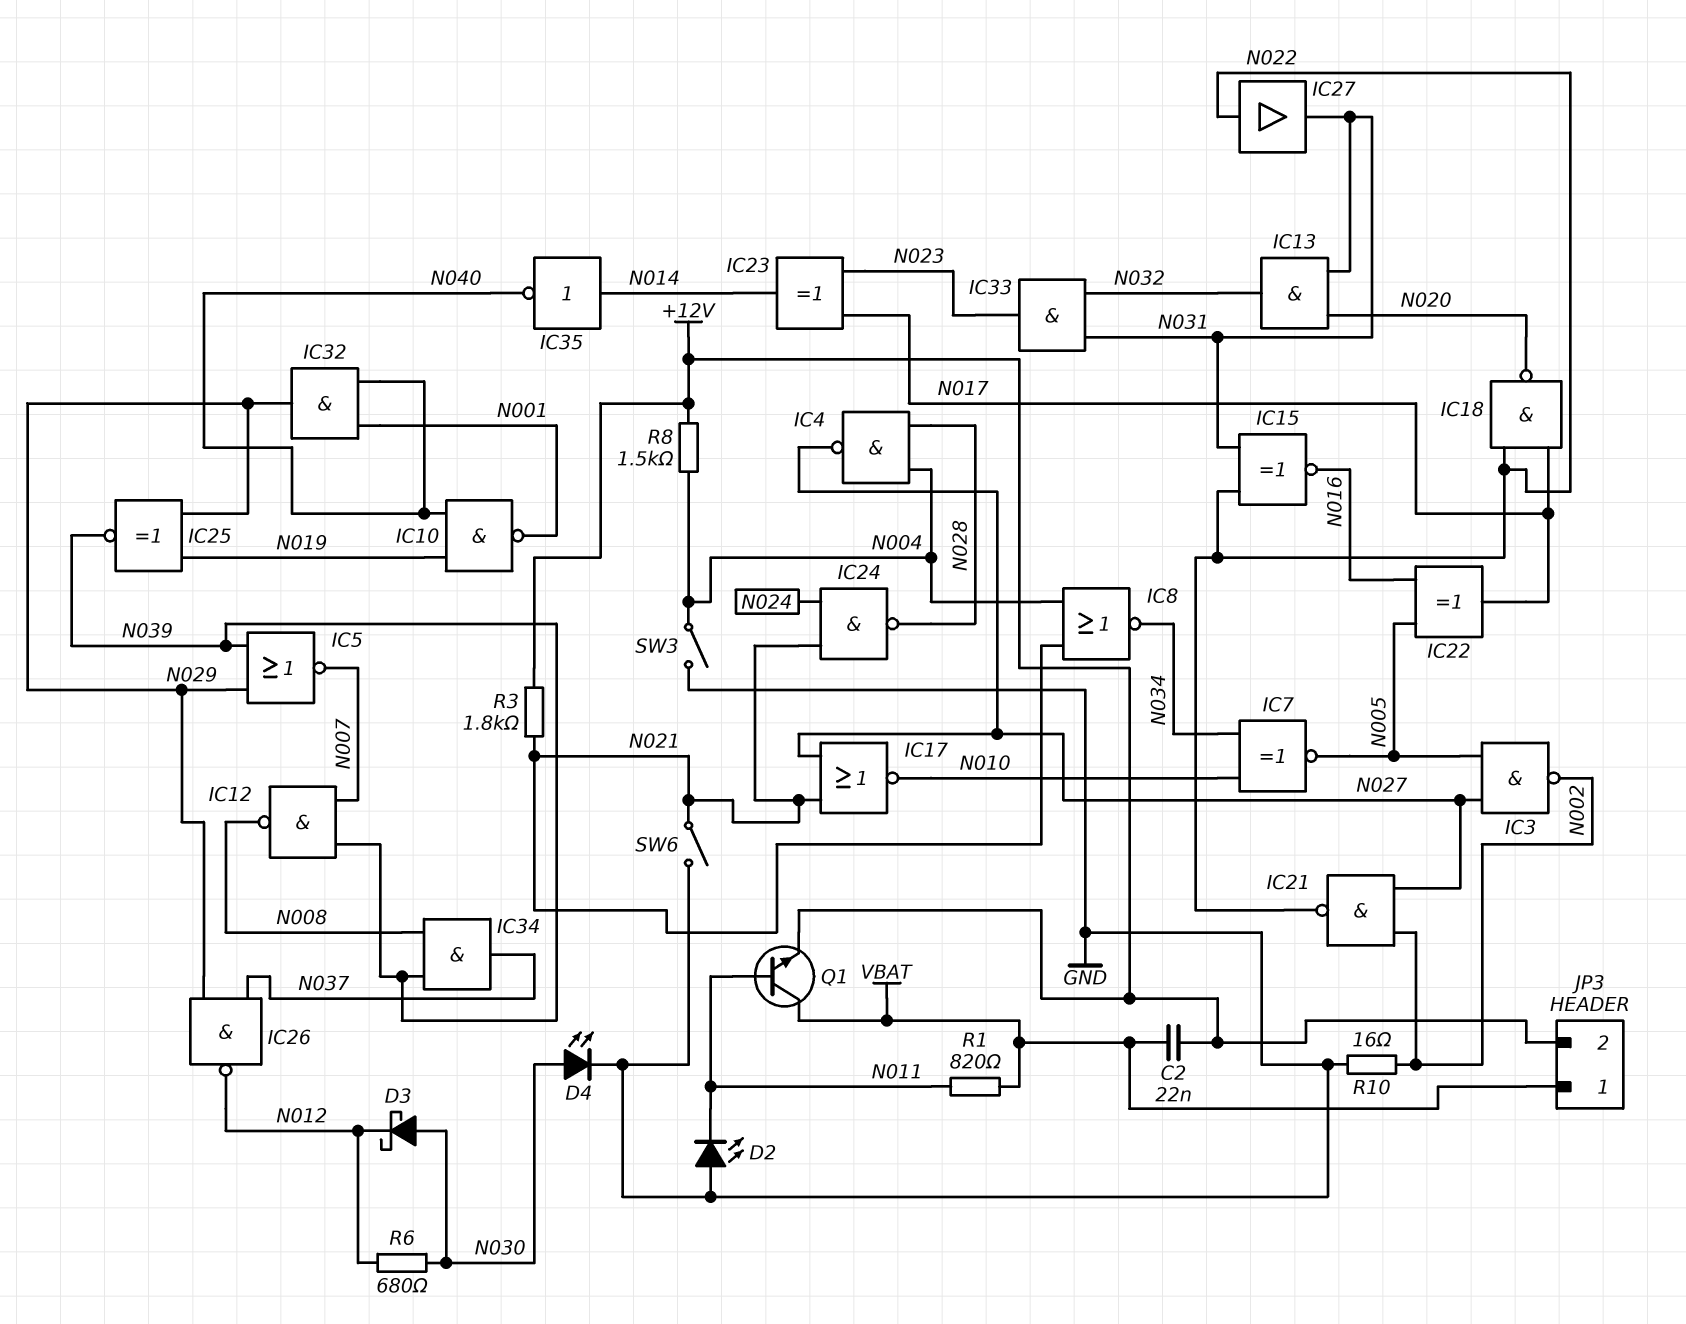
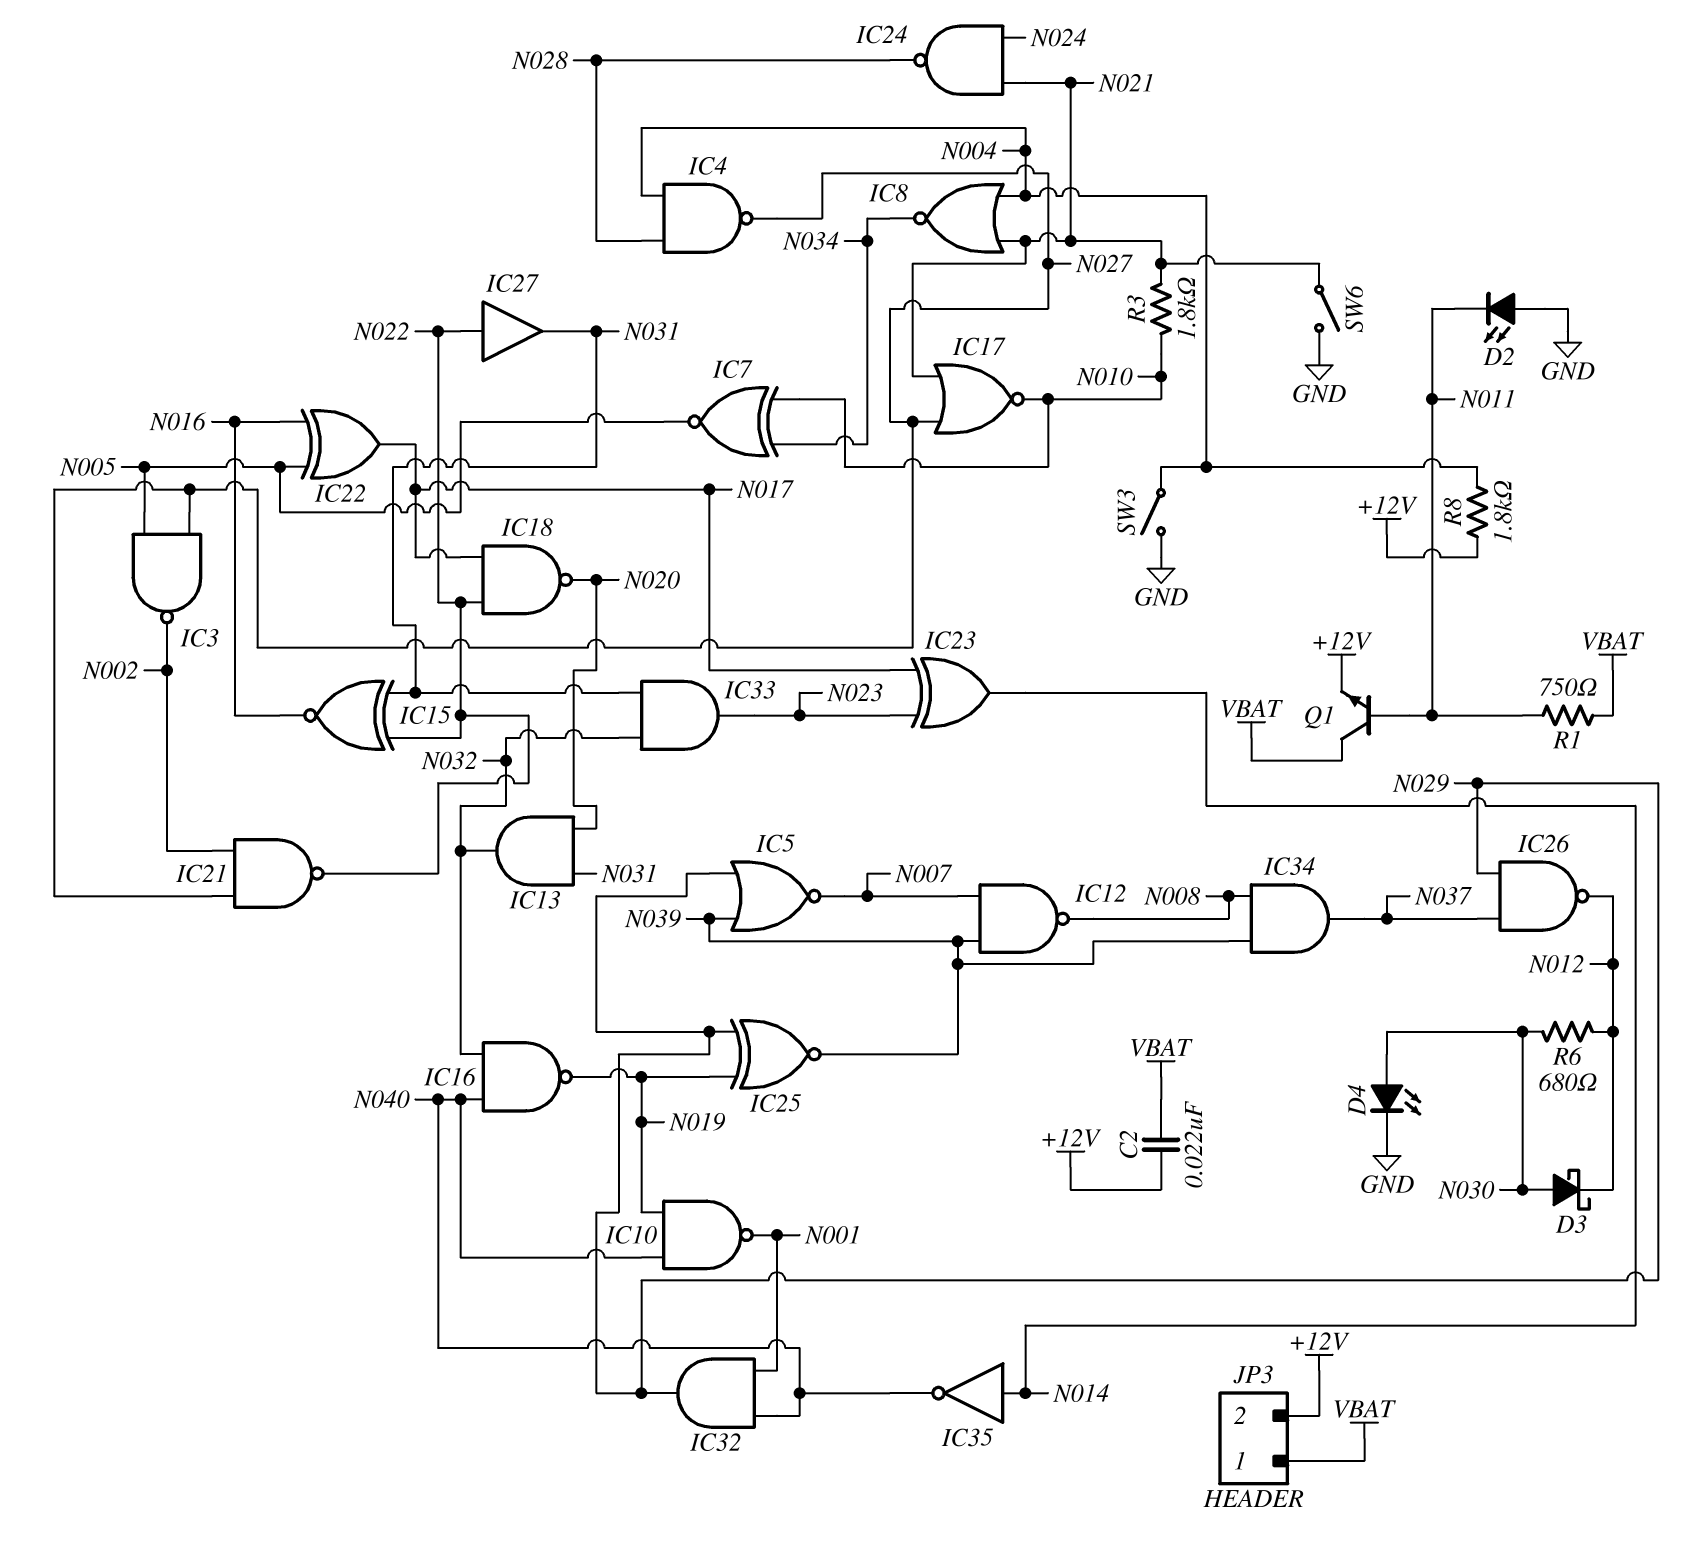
IC16: none -> NAND (in N032, in N040, out N019)
R1: 820 (N011, VBAT) -> 750 (N011, VBAT)
R3: 1.8k (+12V, N021) -> 1.8k (N010, N021)
R8: 1.5k (+12V, N004) -> 1.8k (+12V, N004)
R10: 16 (GND, N002) -> none

